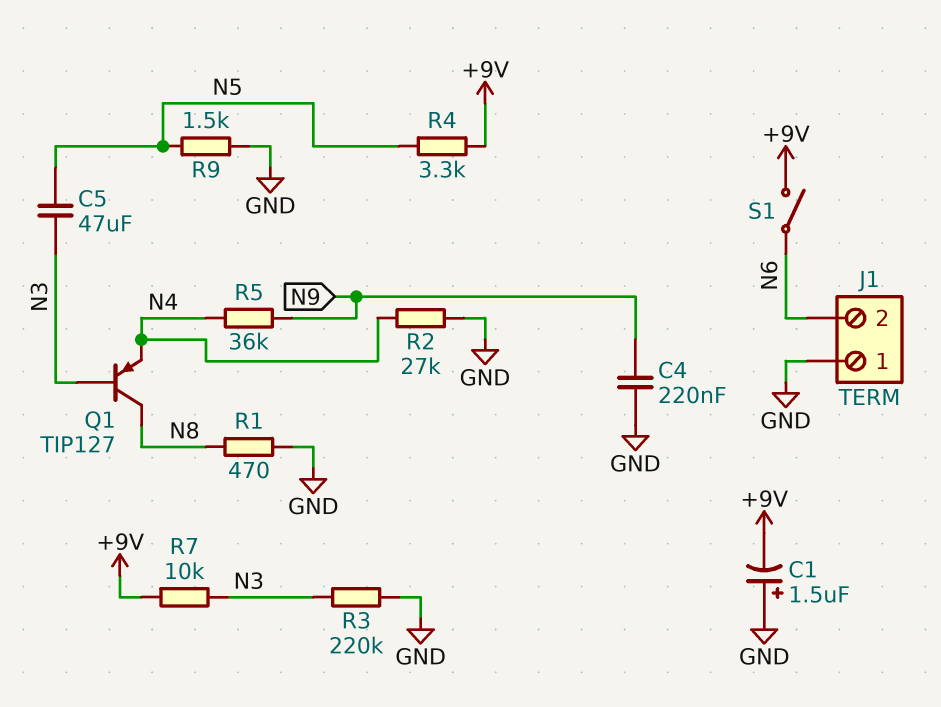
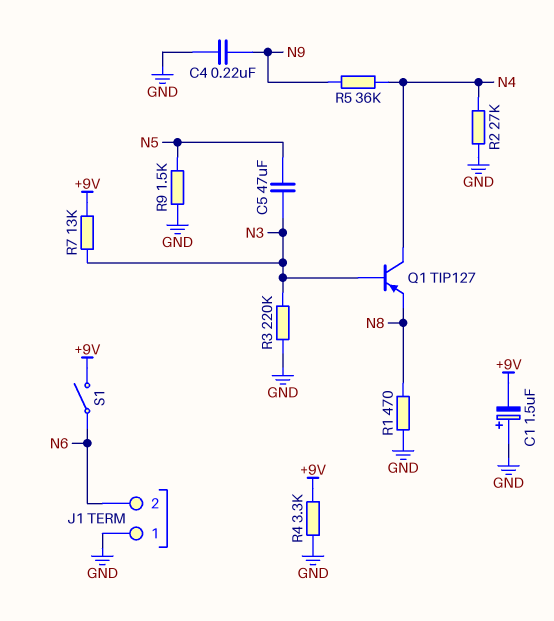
Q1: PNP TIP127 (B N3, C N8, E N4) -> PNP TIP127 (B N3, C N4, E N8)
R4: 3.3k (+9V, N5) -> 3.3k (+9V, GND)
R7: 10k (+9V, N3) -> 13k (+9V, N3)

